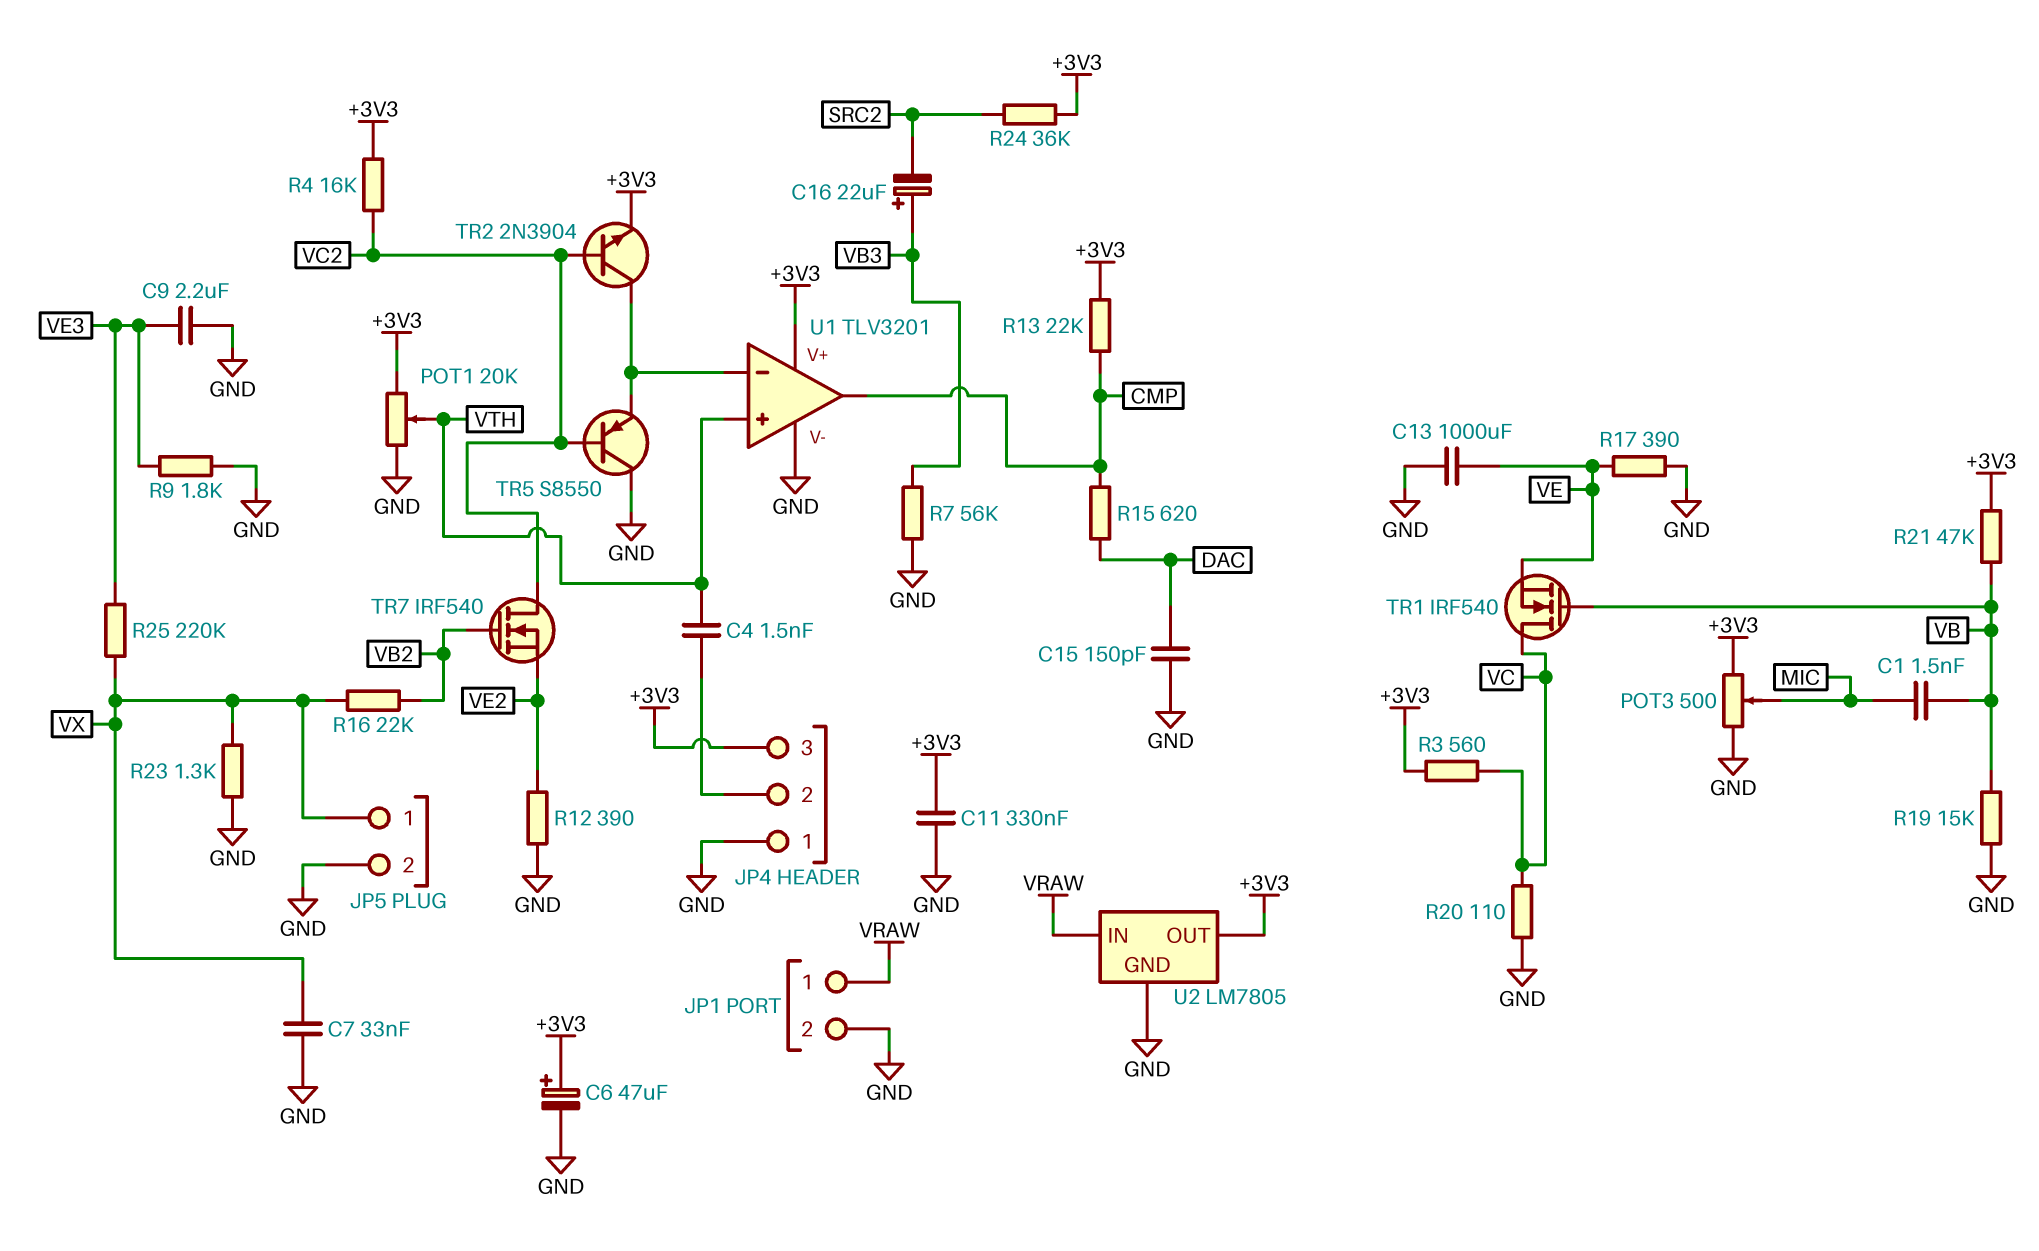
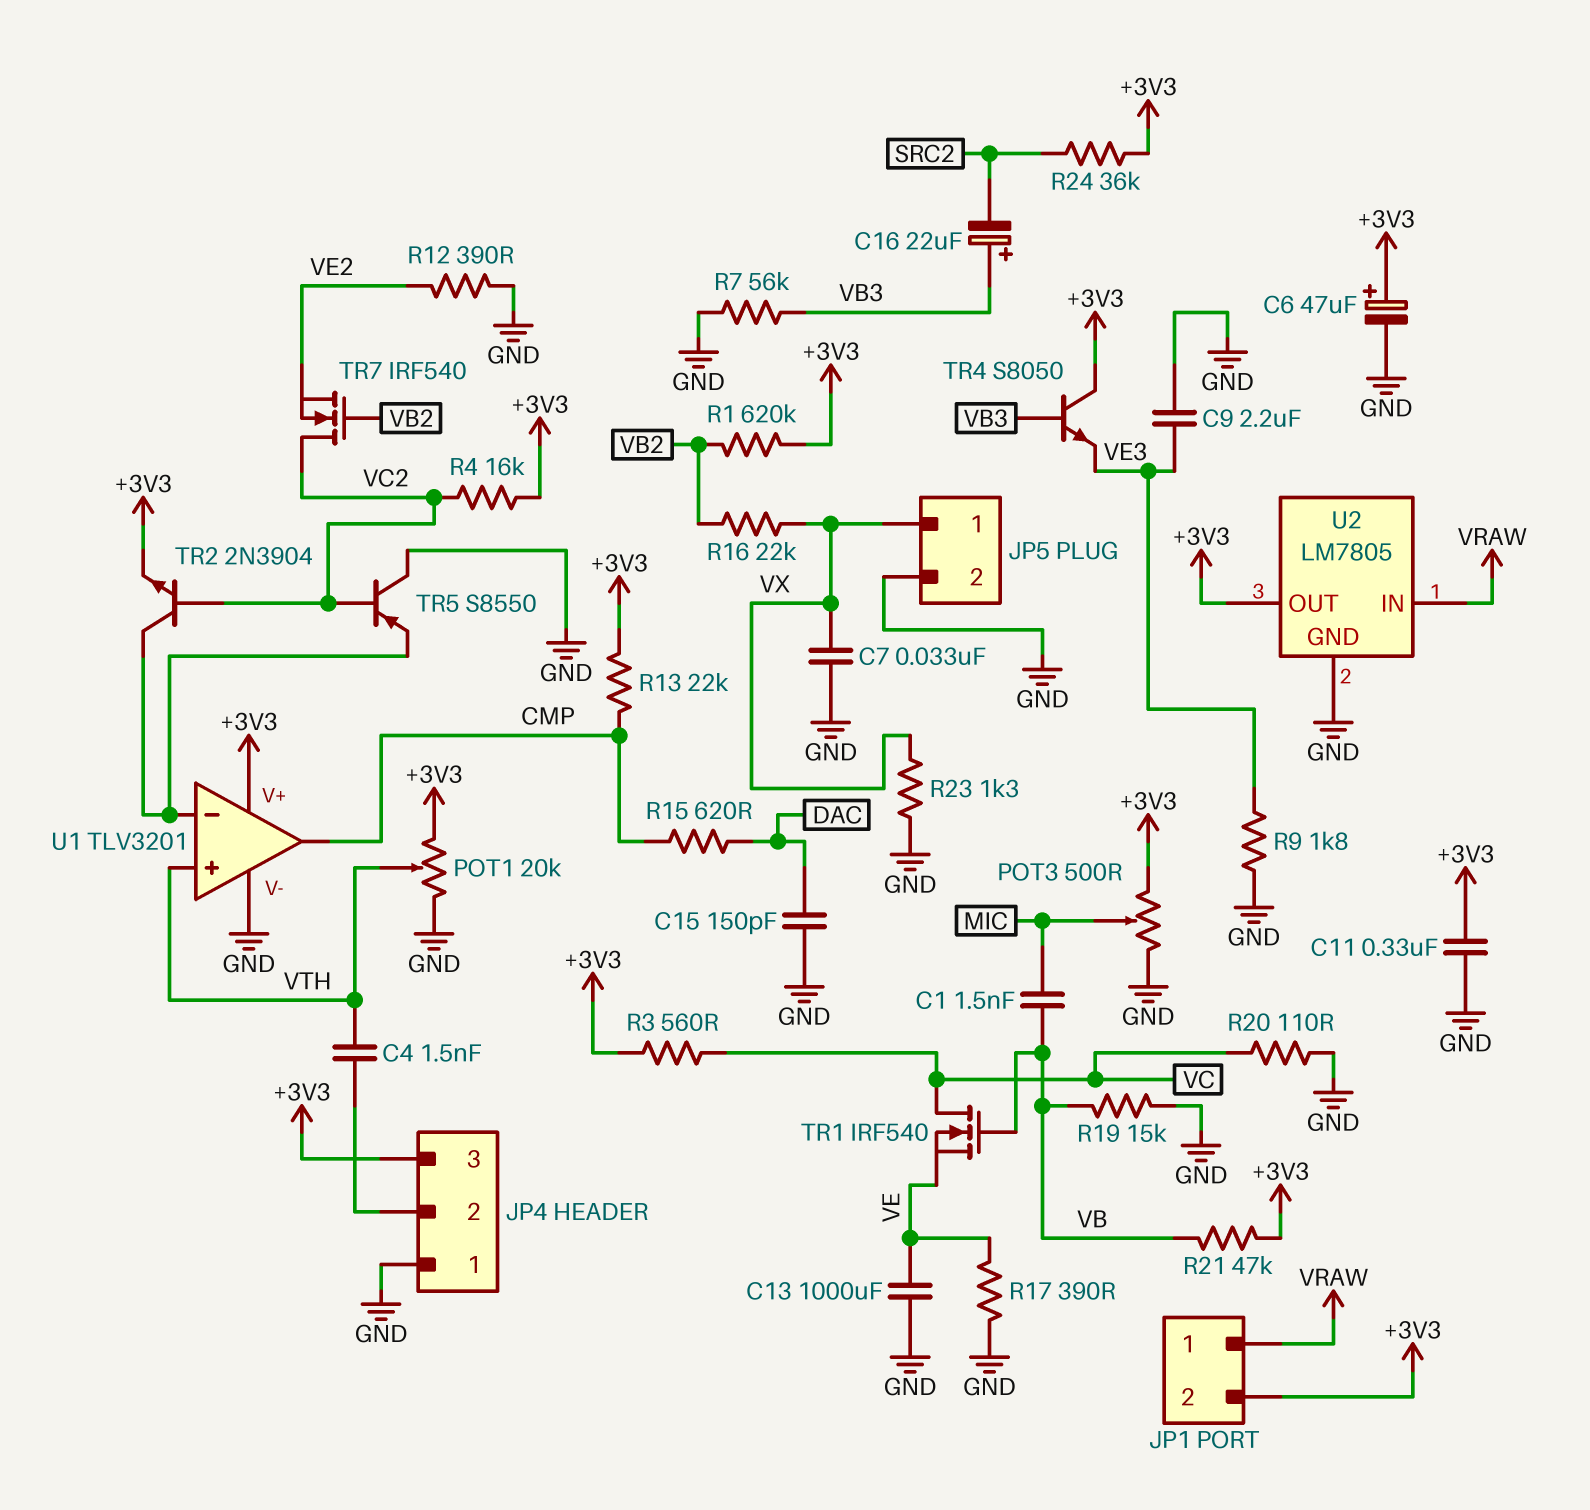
JP1 pin 2: GND -> +3V3
R1: none -> 620k (+3V3, VB2)
R25: 220k (VE3, VX) -> none
TR4: none -> NPN S8050 (B VB3, C +3V3, E VE3)

